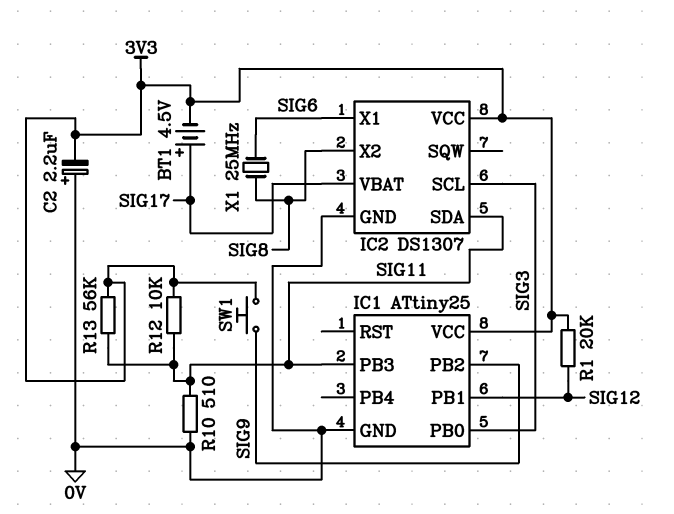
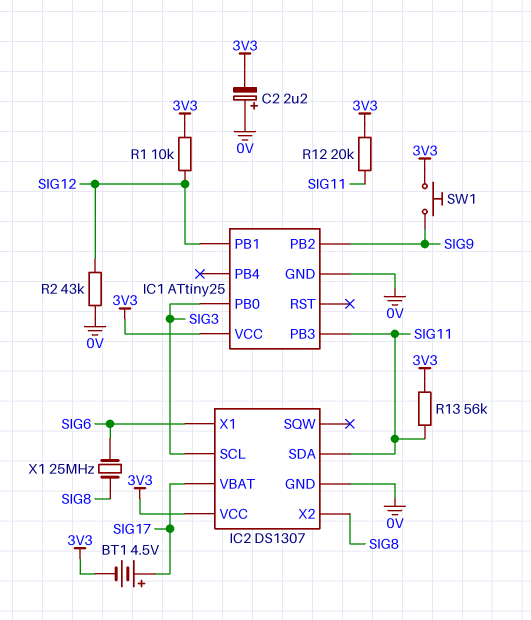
R1: 20k (3V3, SIG12) -> 10k (3V3, SIG12)
R2: none -> 43k (0V, SIG12)
R10: 510 (0V, SIG11) -> none
R12: 10k (3V3, SIG11) -> 20k (3V3, SIG11)

